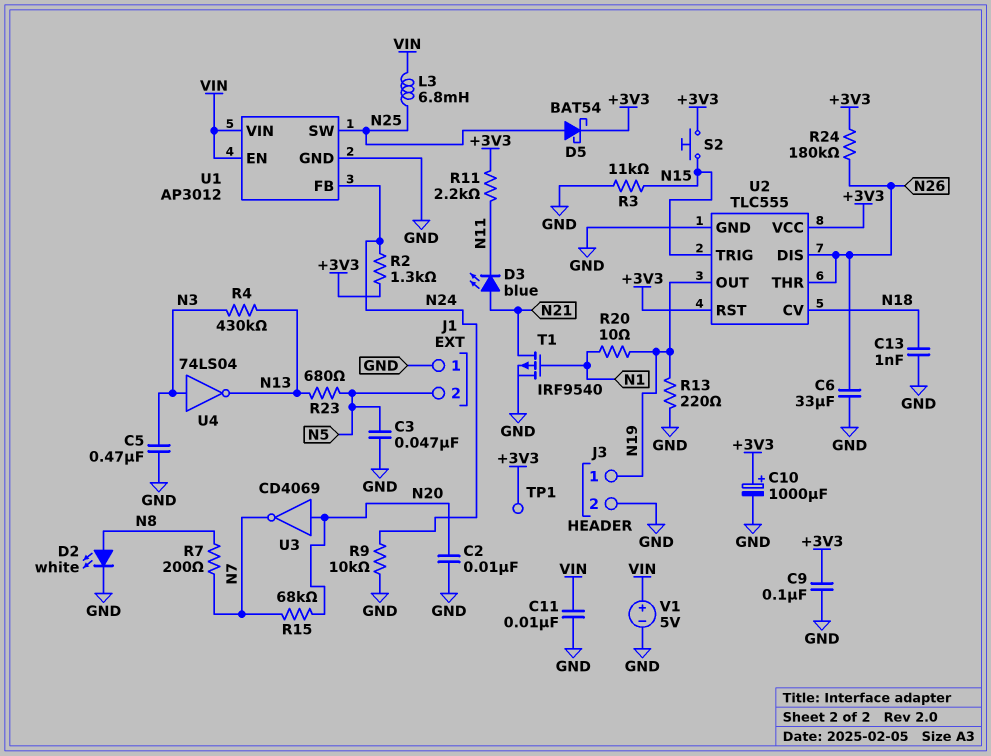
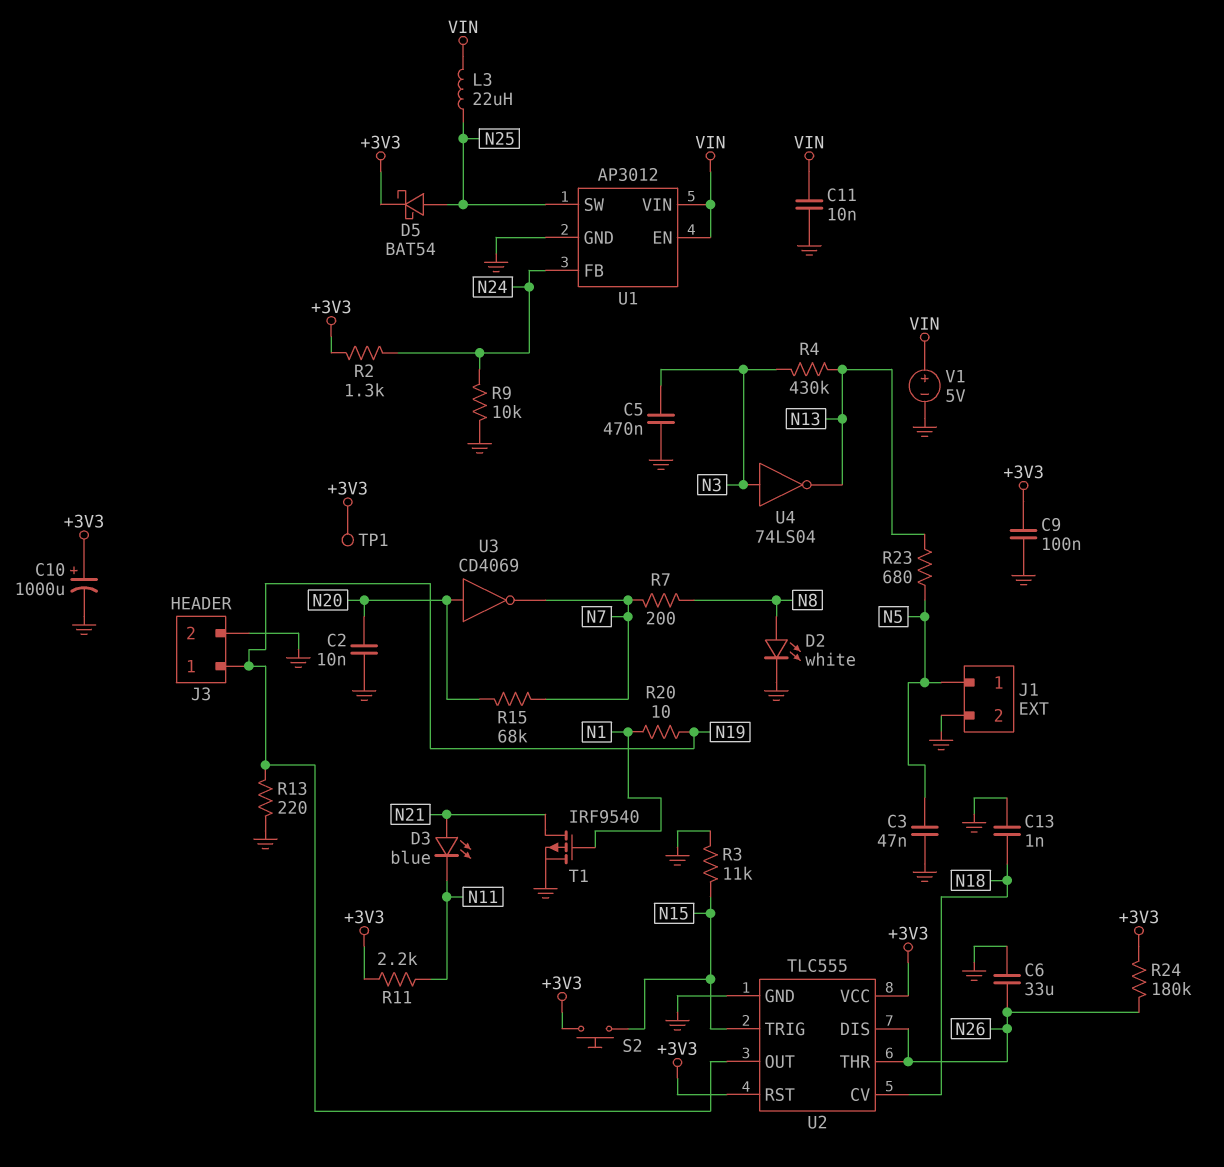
J1 pin 1: GND -> N5
J1 pin 2: N5 -> GND
L3: 6.8mH (N25, VIN) -> 22uH (N25, VIN)

